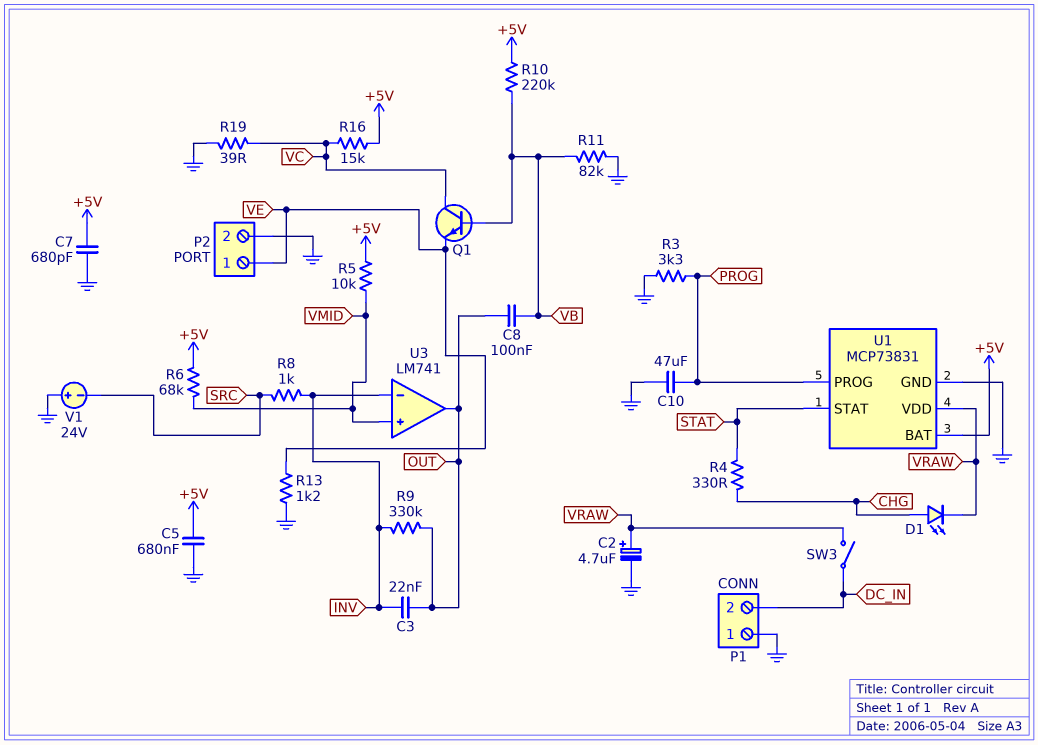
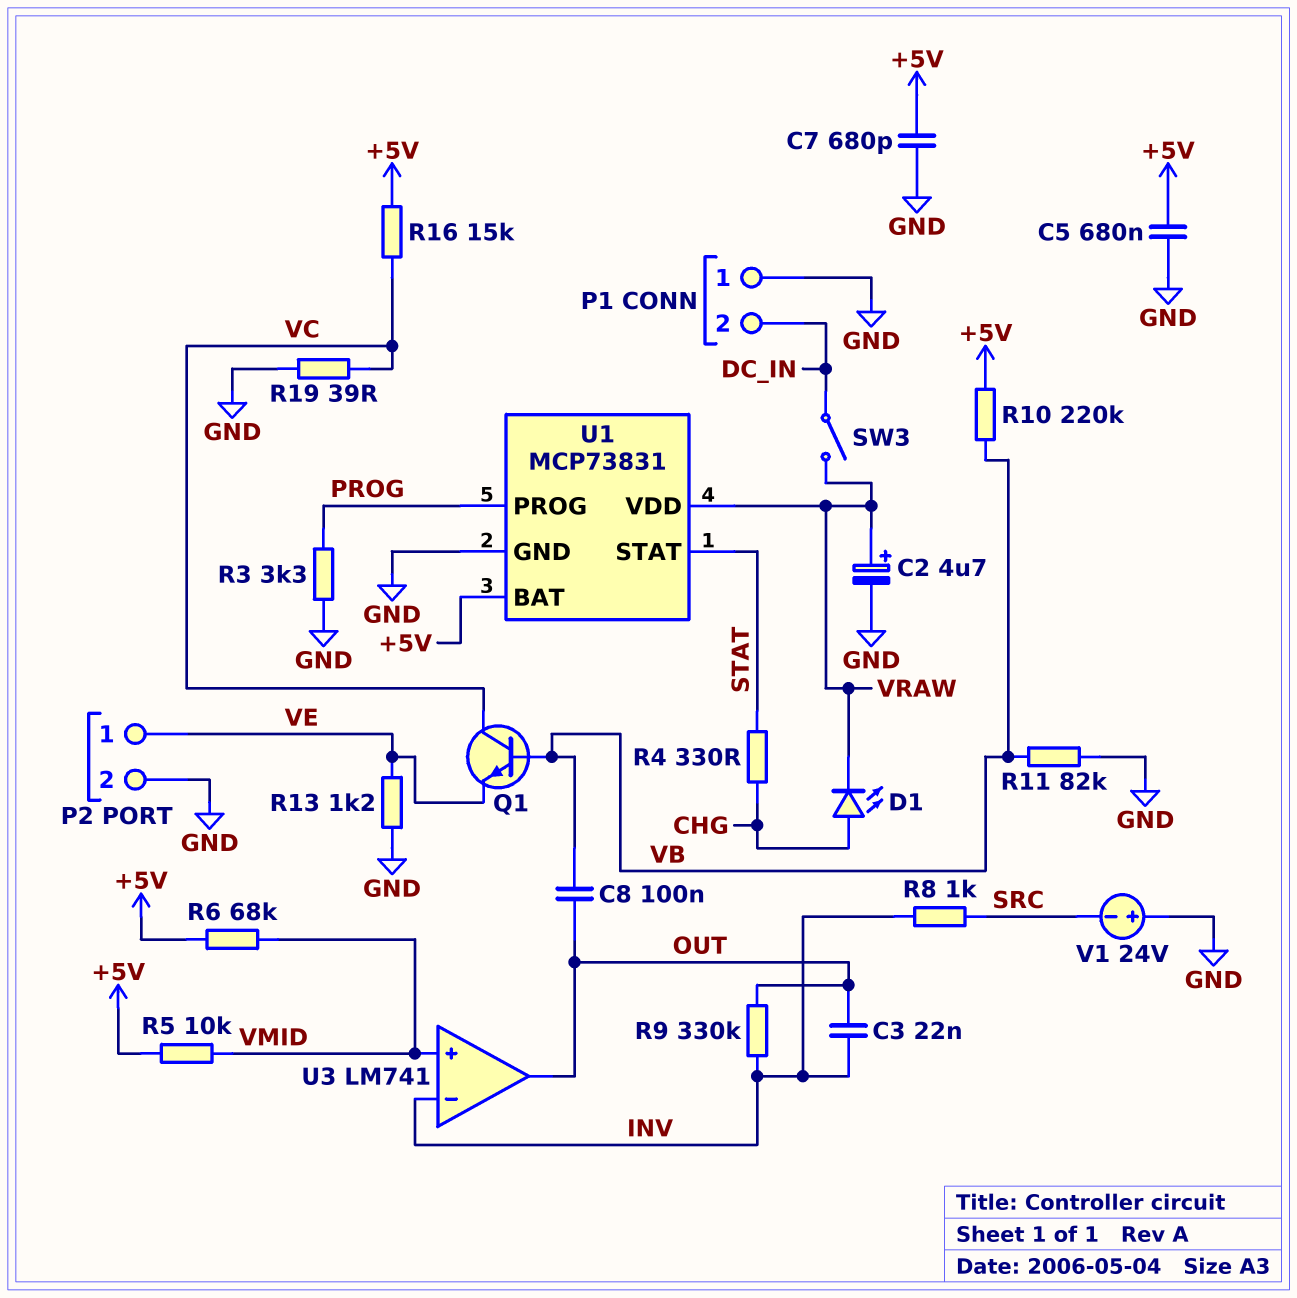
C10: 47uF (GND, PROG) -> none

